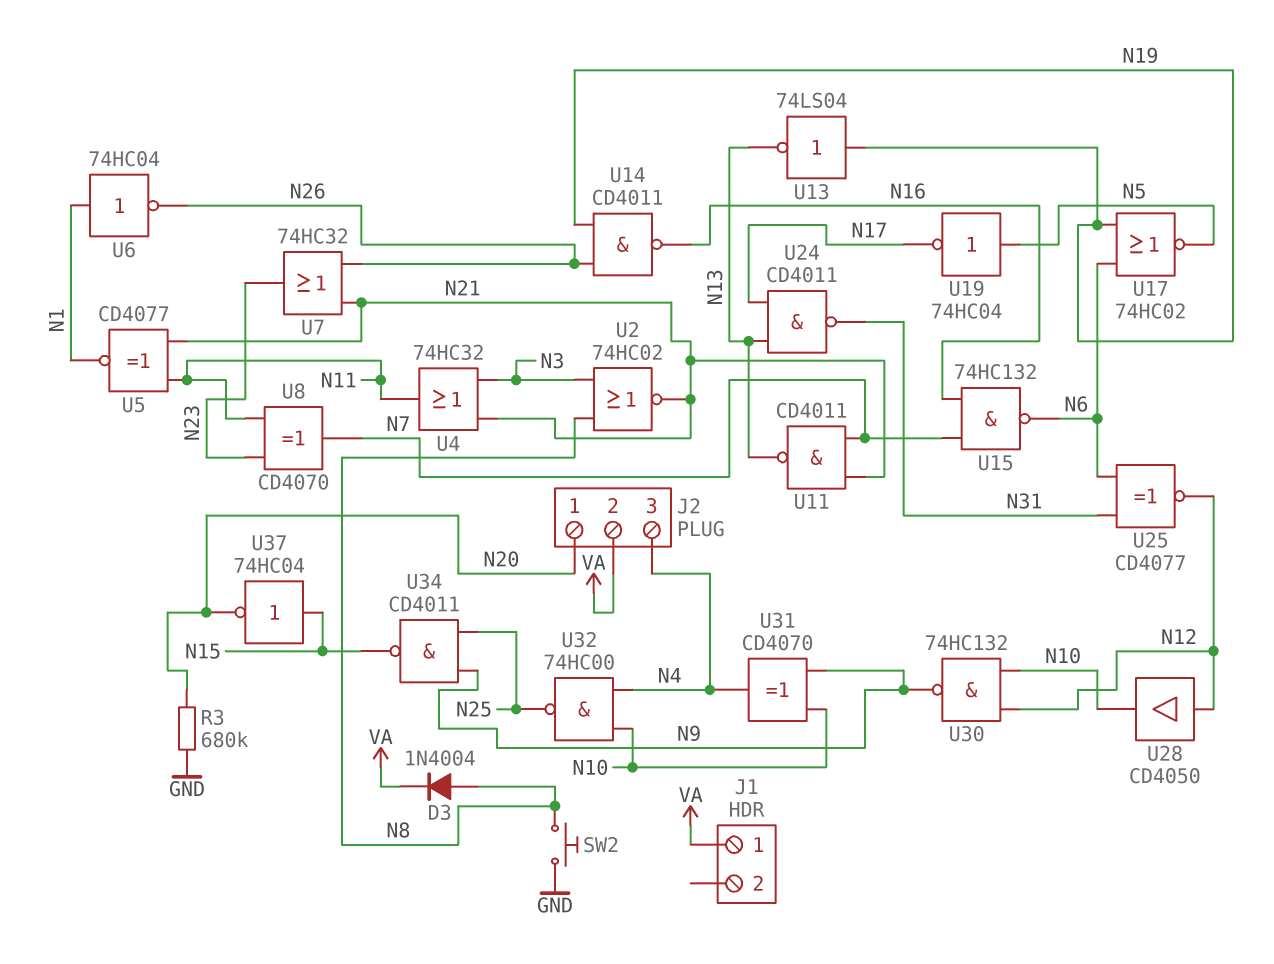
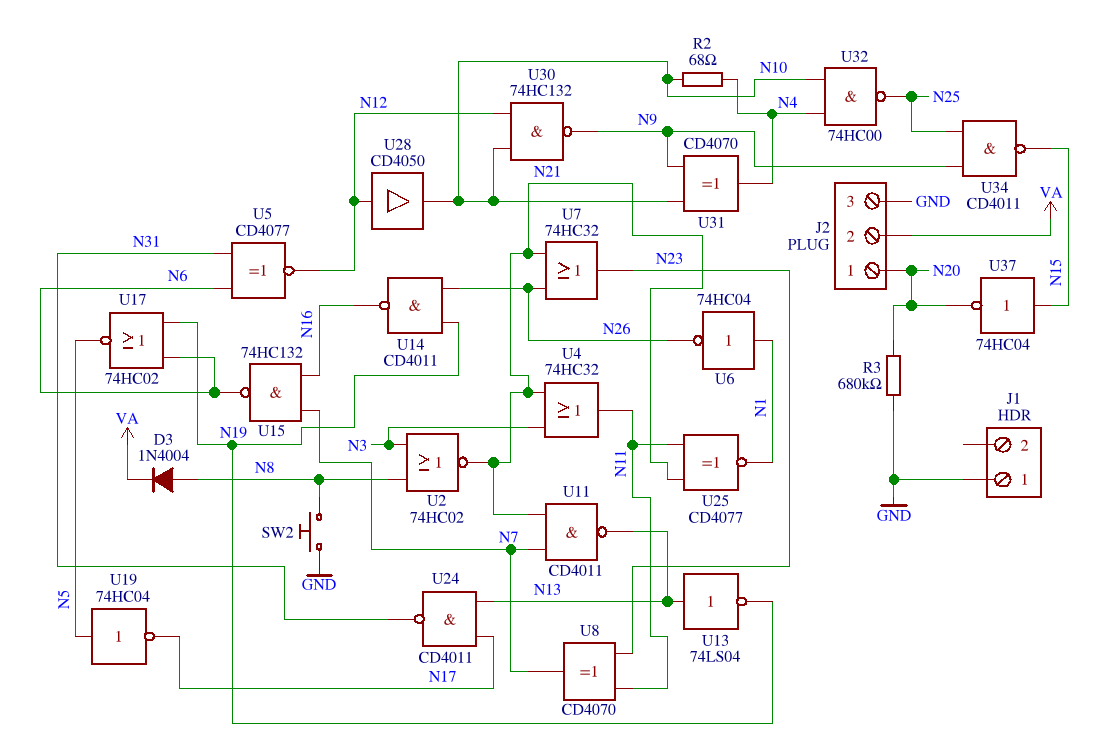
J1 pin 1: VA -> GND
J2 pin 3: N4 -> GND
R2: none -> 68 (N4, N10)
U5: XNOR CD4077 (in N11, in N21, out N1) -> XNOR CD4077 (in N6, in N31, out N12)
U13: NOT 74LS04 (in N19, out N13) -> NOT 74LS04 (in N13, out N19)
U25: XNOR CD4077 (in N6, in N31, out N12) -> XNOR CD4077 (in N11, in N21, out N1)

